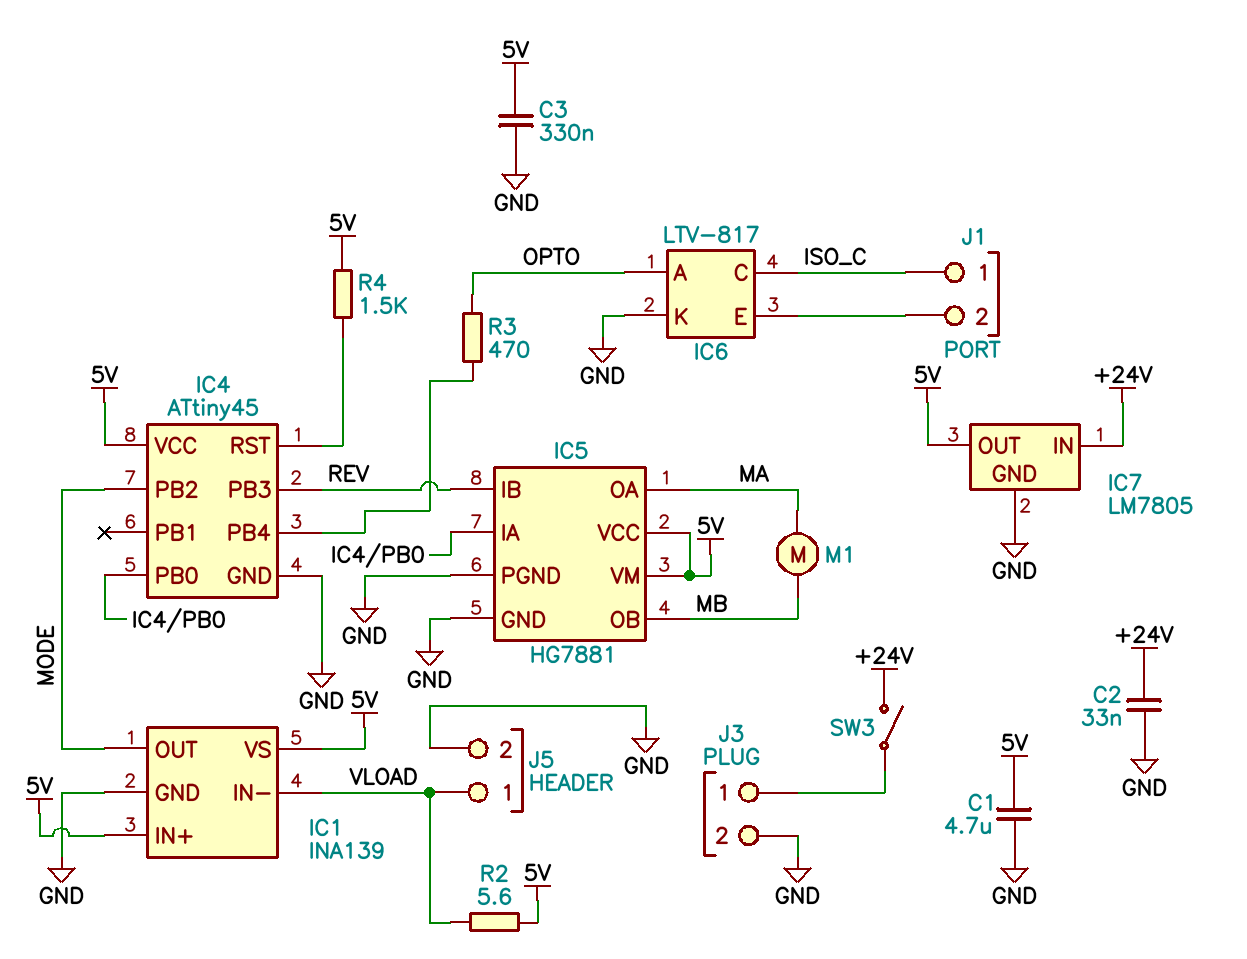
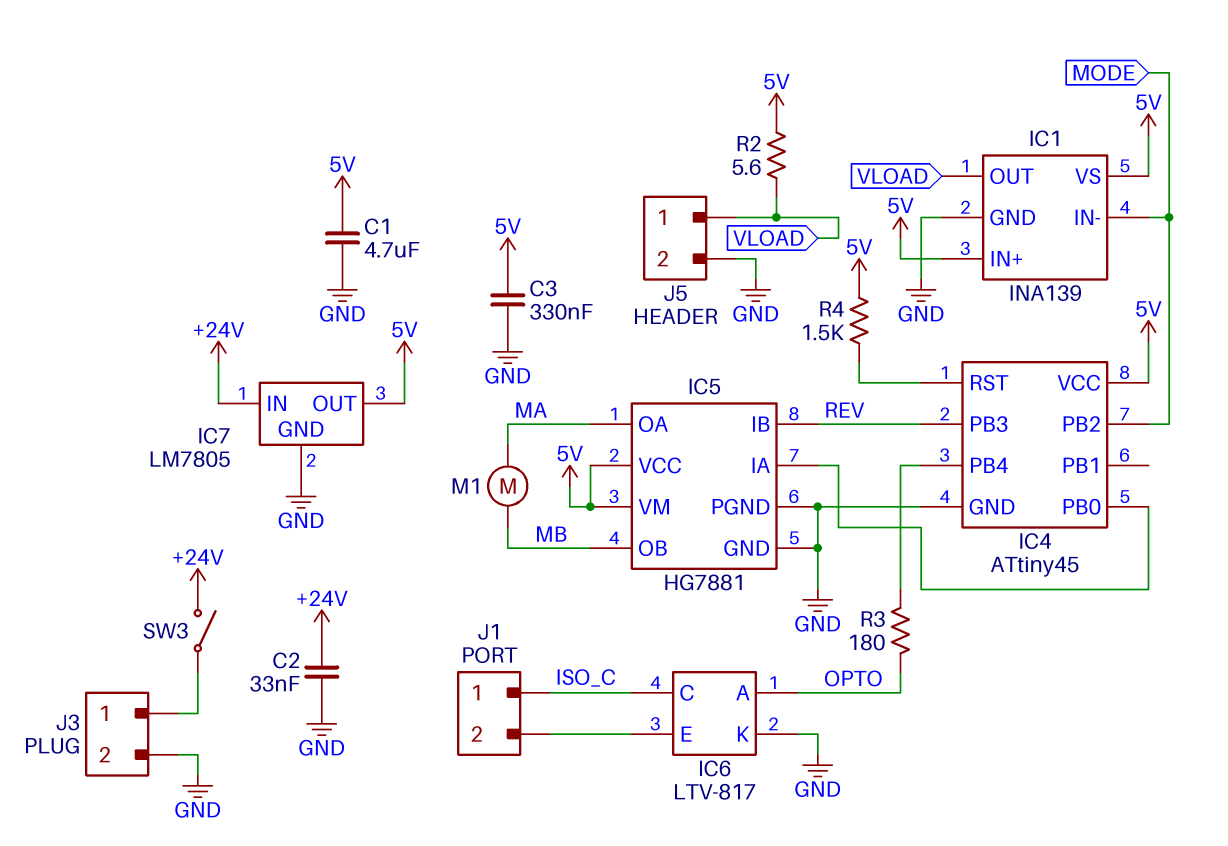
IC1 pin IN-: VLOAD -> MODE
IC1 pin OUT: MODE -> VLOAD
R3: 470 (IC4/PB4, OPTO) -> 180 (IC4/PB4, OPTO)

